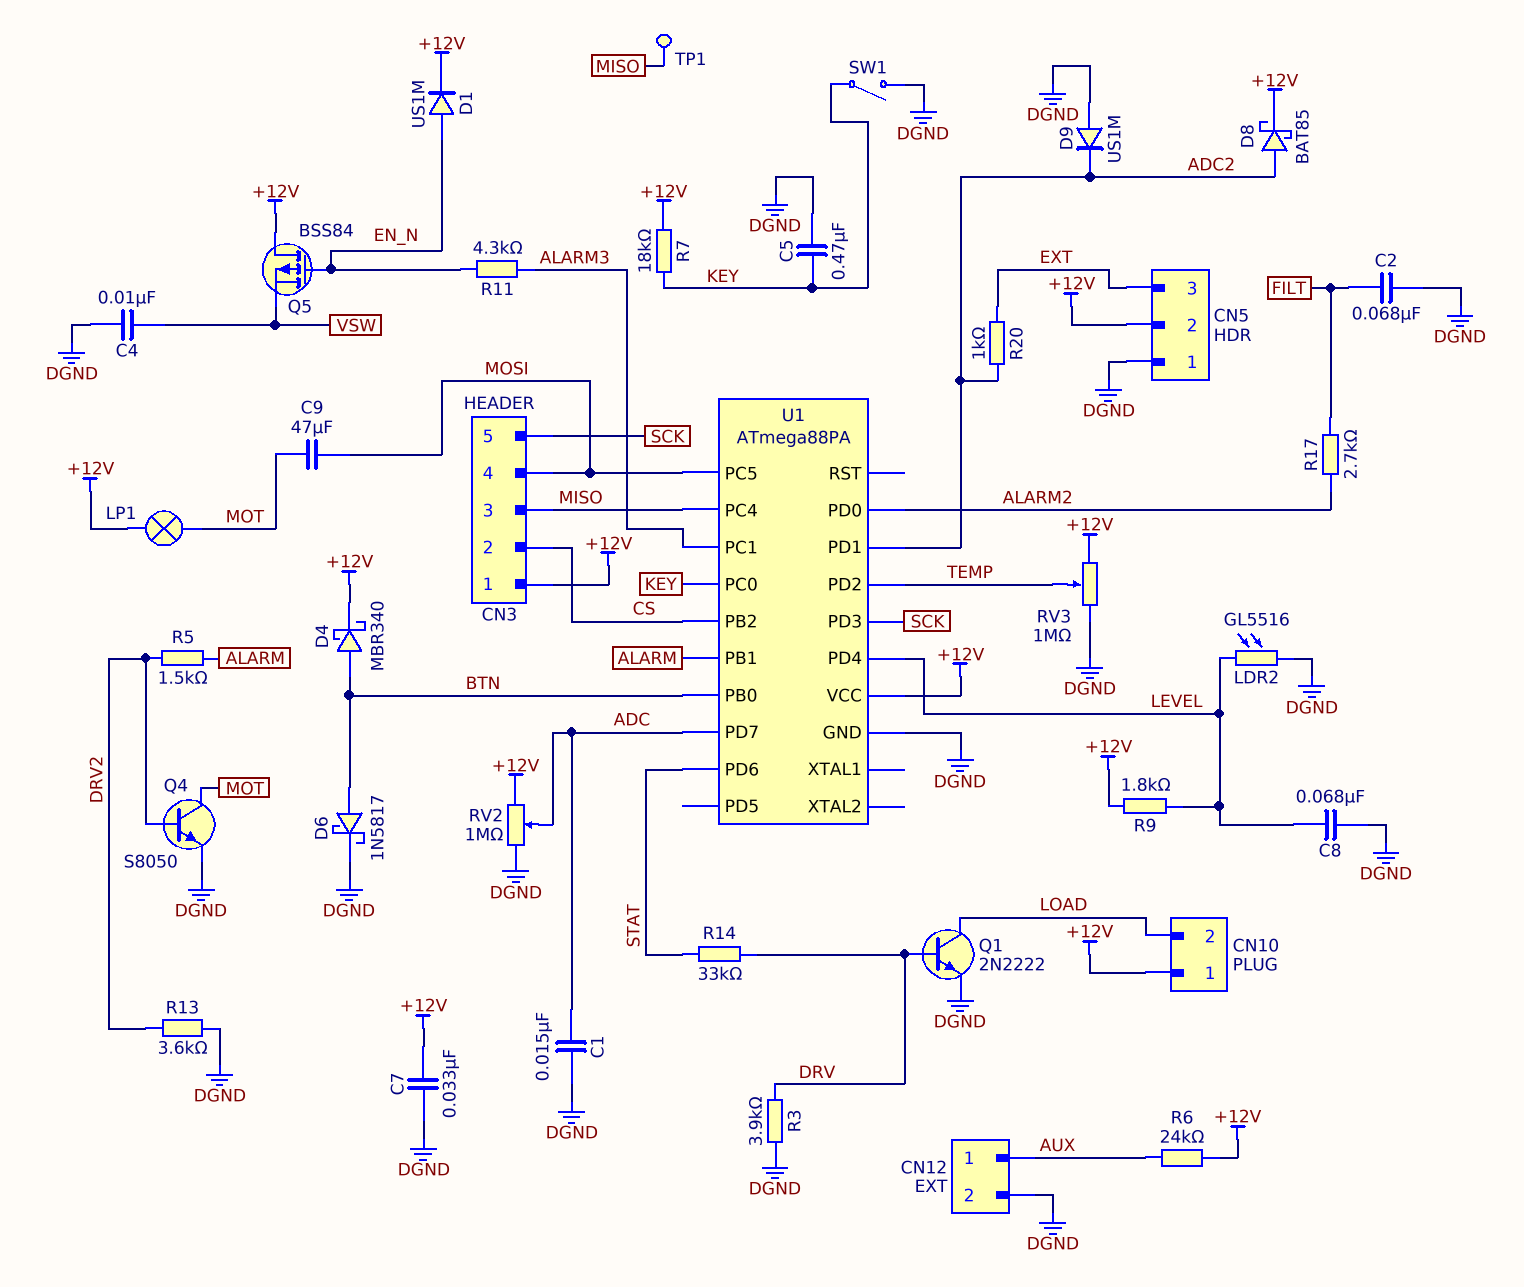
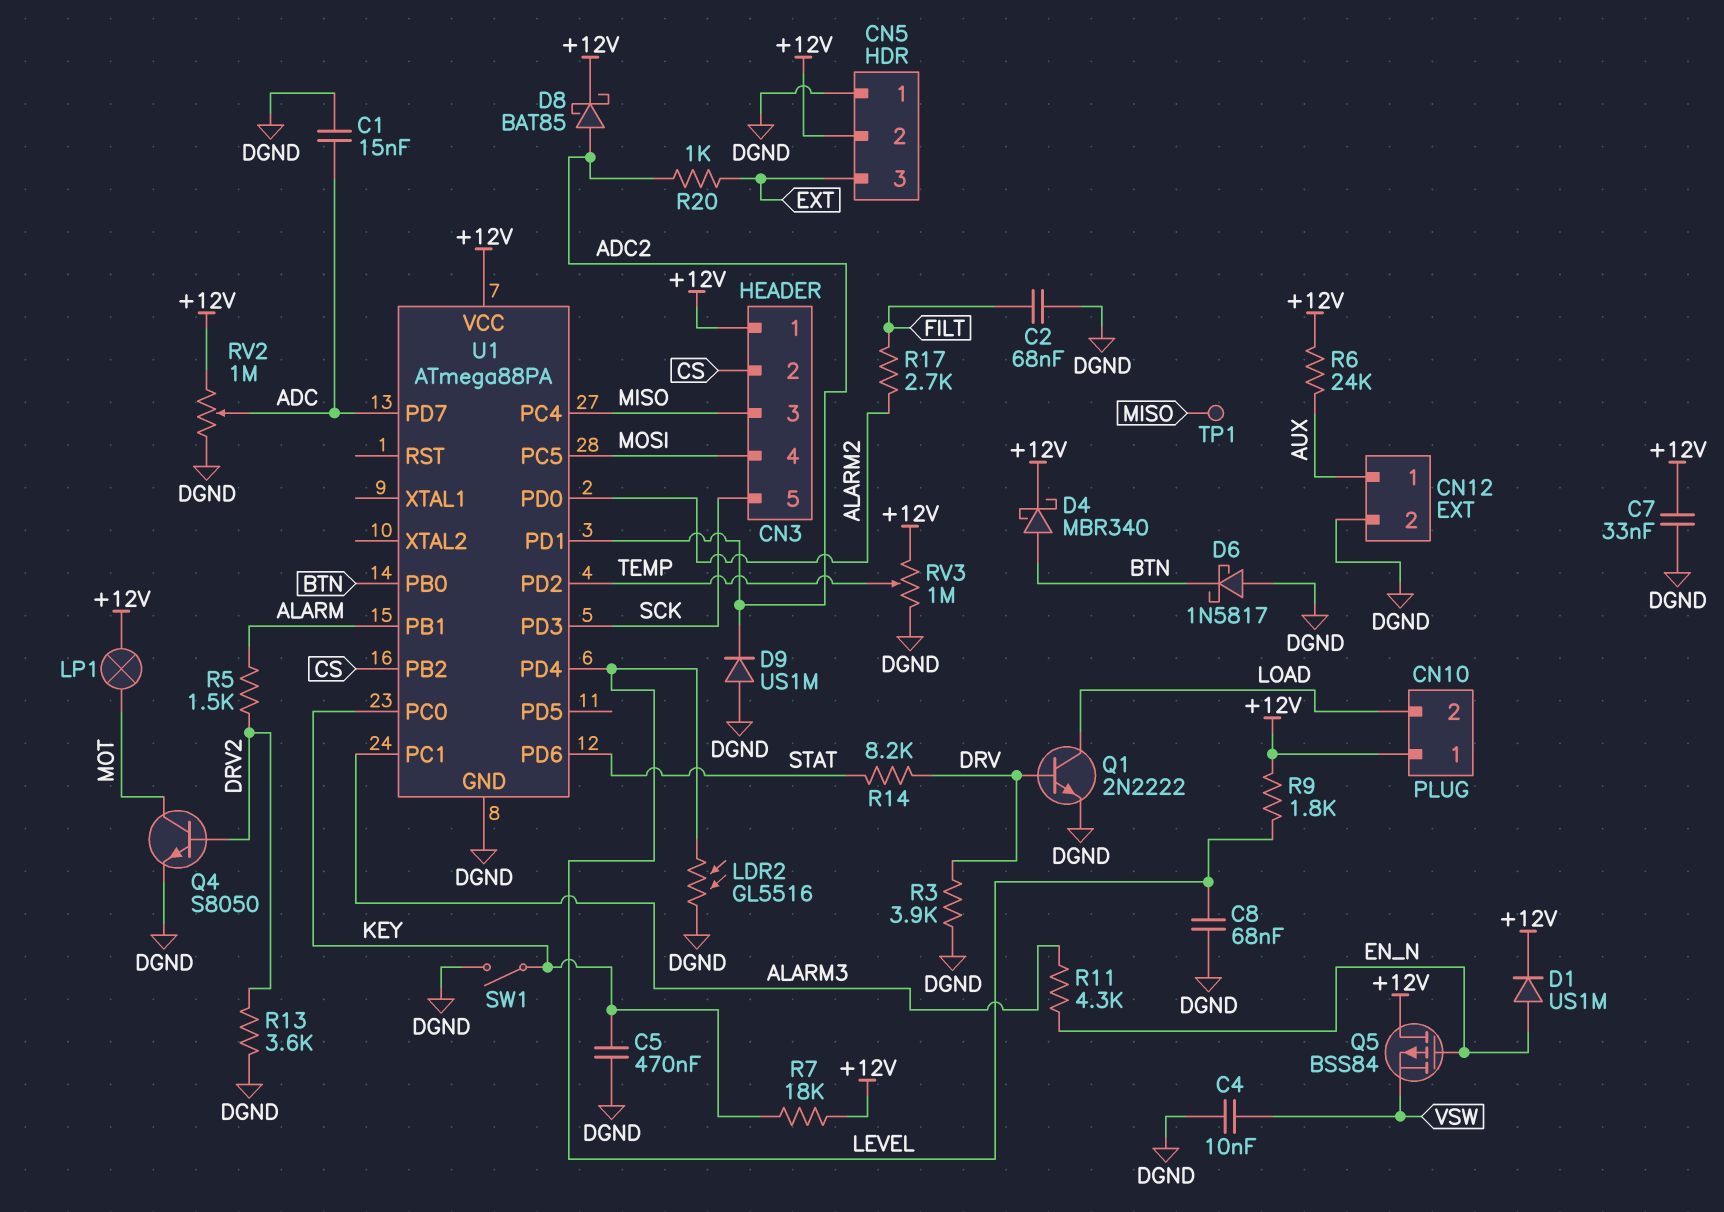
C9: 47uF (MOSI, MOT) -> none
D6: schottky 1N5817 (A BTN, K DGND) -> schottky 1N5817 (A DGND, K BTN)
R14: 33k (DRV, STAT) -> 8.2k (DRV, STAT)

